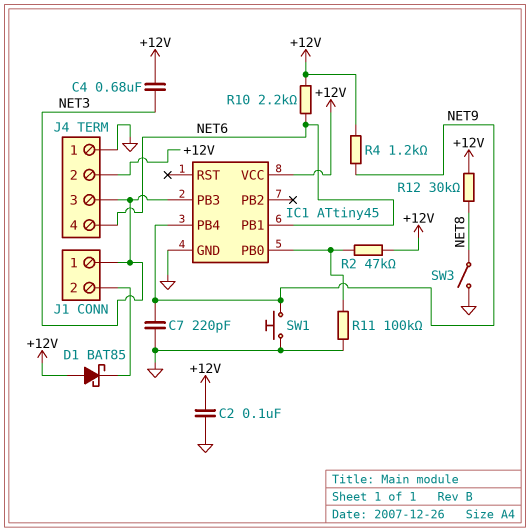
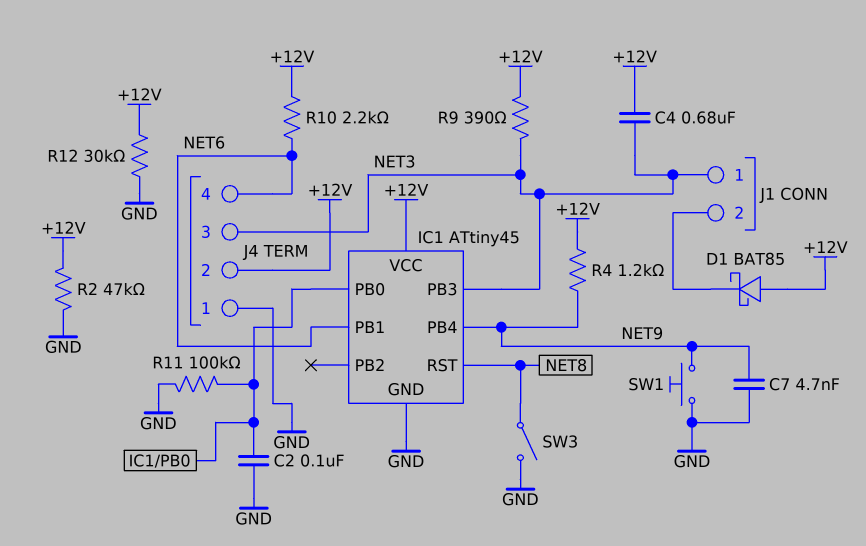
C2: 100nF (+12V, GND) -> 100nF (GND, IC1/PB0)
C7: 220pF (GND, NET9) -> 4.7nF (GND, NET9)
IC1 pin RST: none -> NET8
R2: 47k (+12V, IC1/PB0) -> 47k (+12V, GND)
R9: none -> 390 (+12V, NET3)
R12: 30k (+12V, NET8) -> 30k (+12V, GND)

